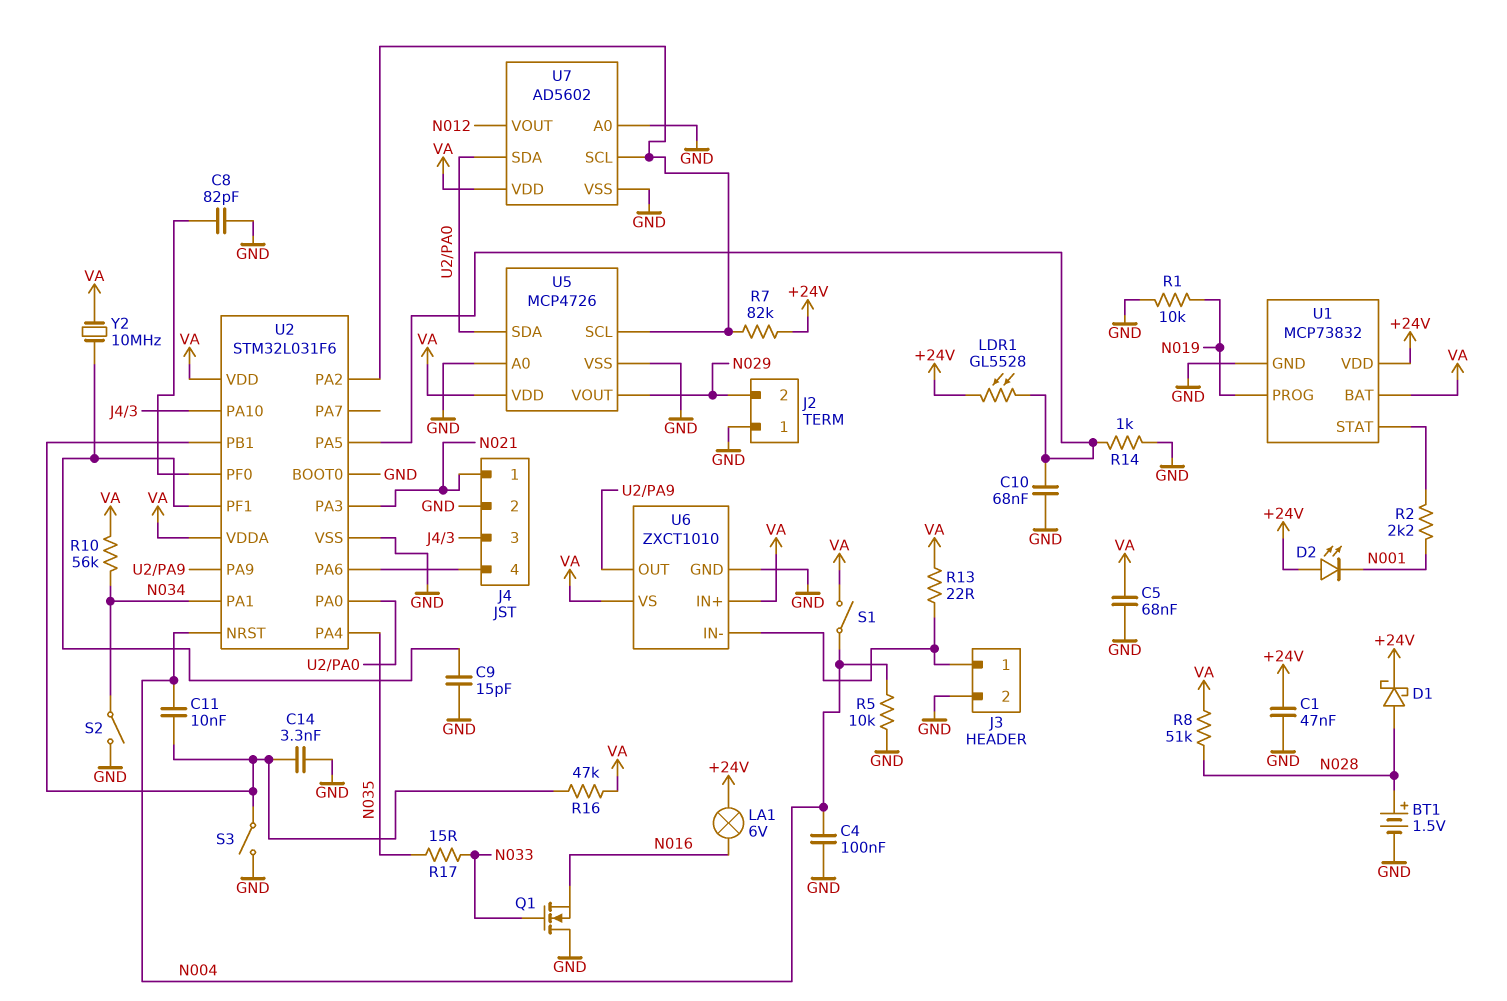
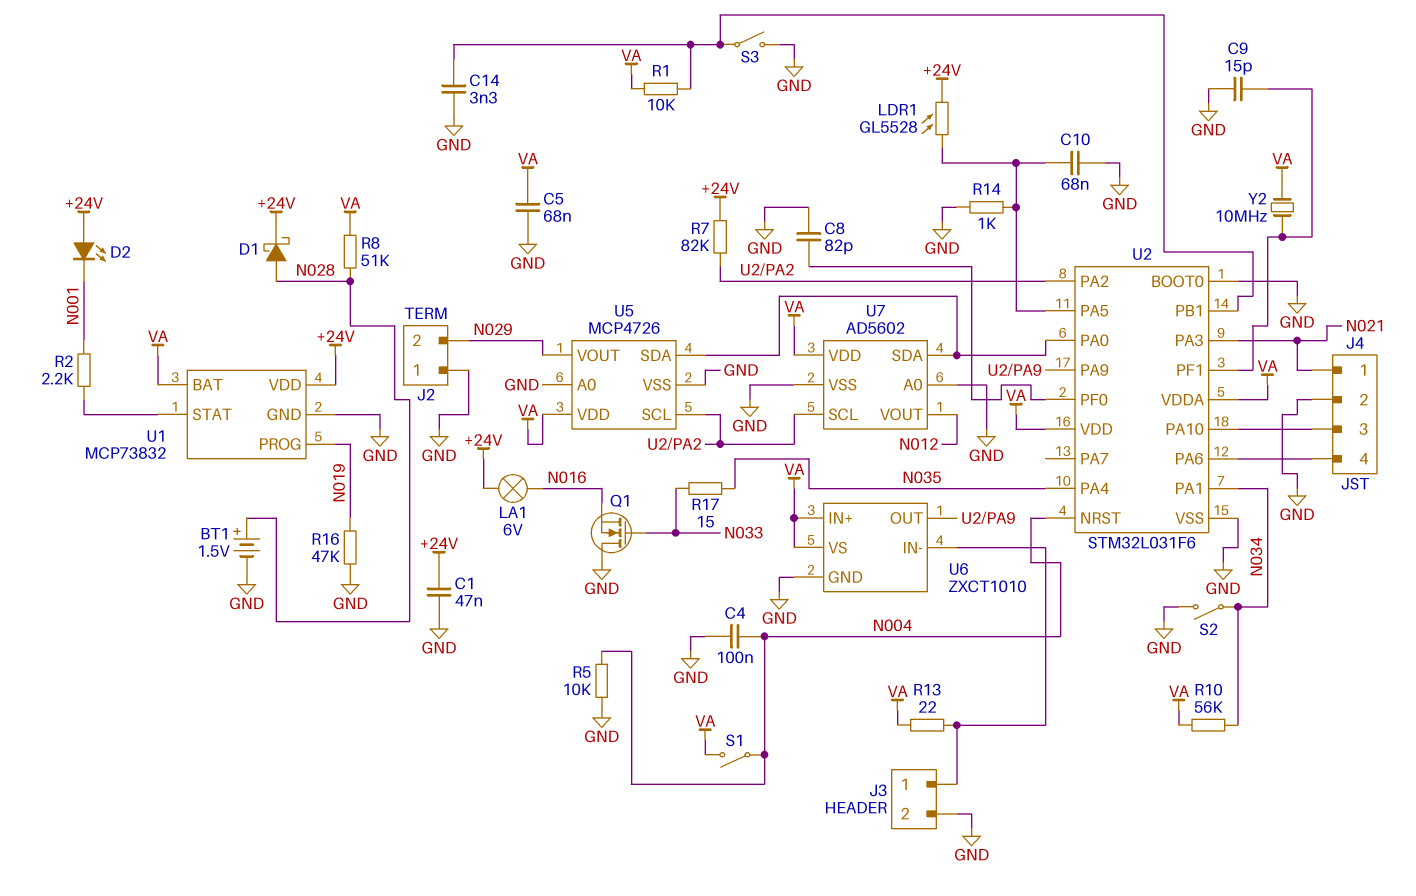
C11: 10nF (N004, U2/PB1) -> none
R1: 10k (GND, N019) -> 10k (U2/PB1, VA)
R16: 47k (U2/PB1, VA) -> 47k (GND, N019)

